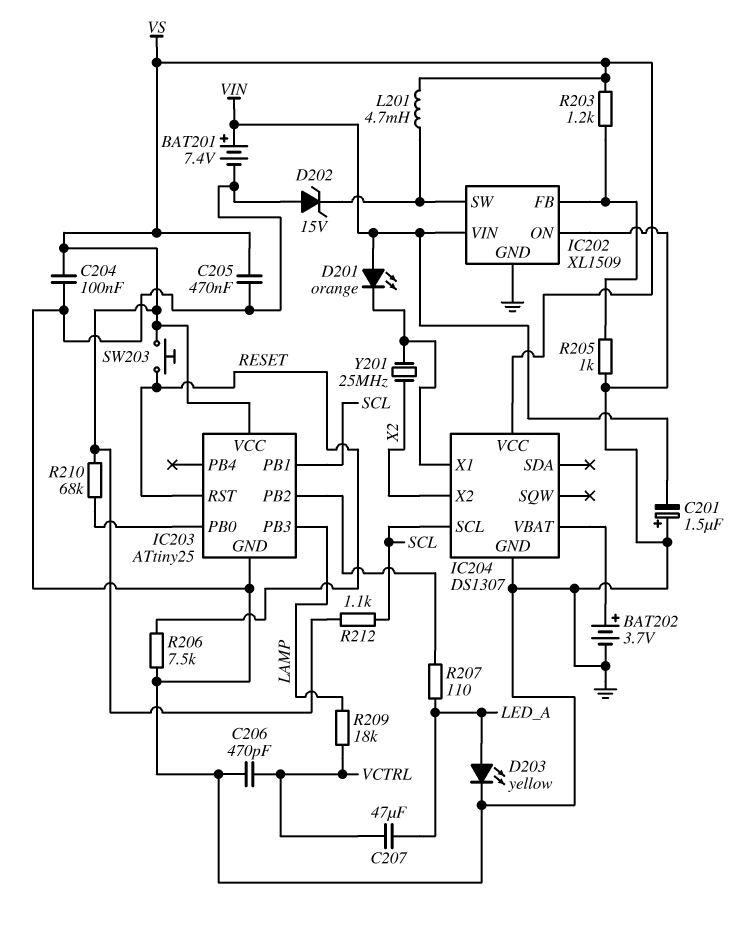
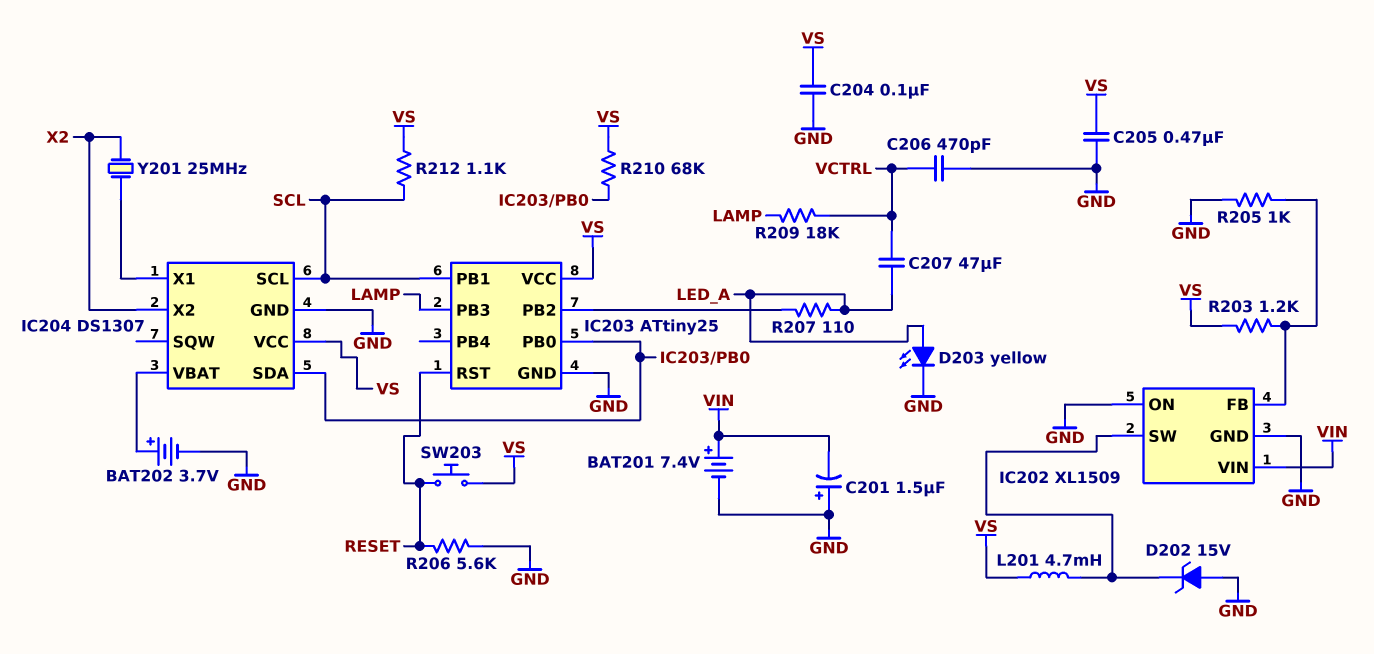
D201: LED orange (A VIN, K IC204/X1) -> none
IC204 pin SDA: none -> IC203/PB0
R206: 7.5k (GND, RESET) -> 5.6k (GND, RESET)

